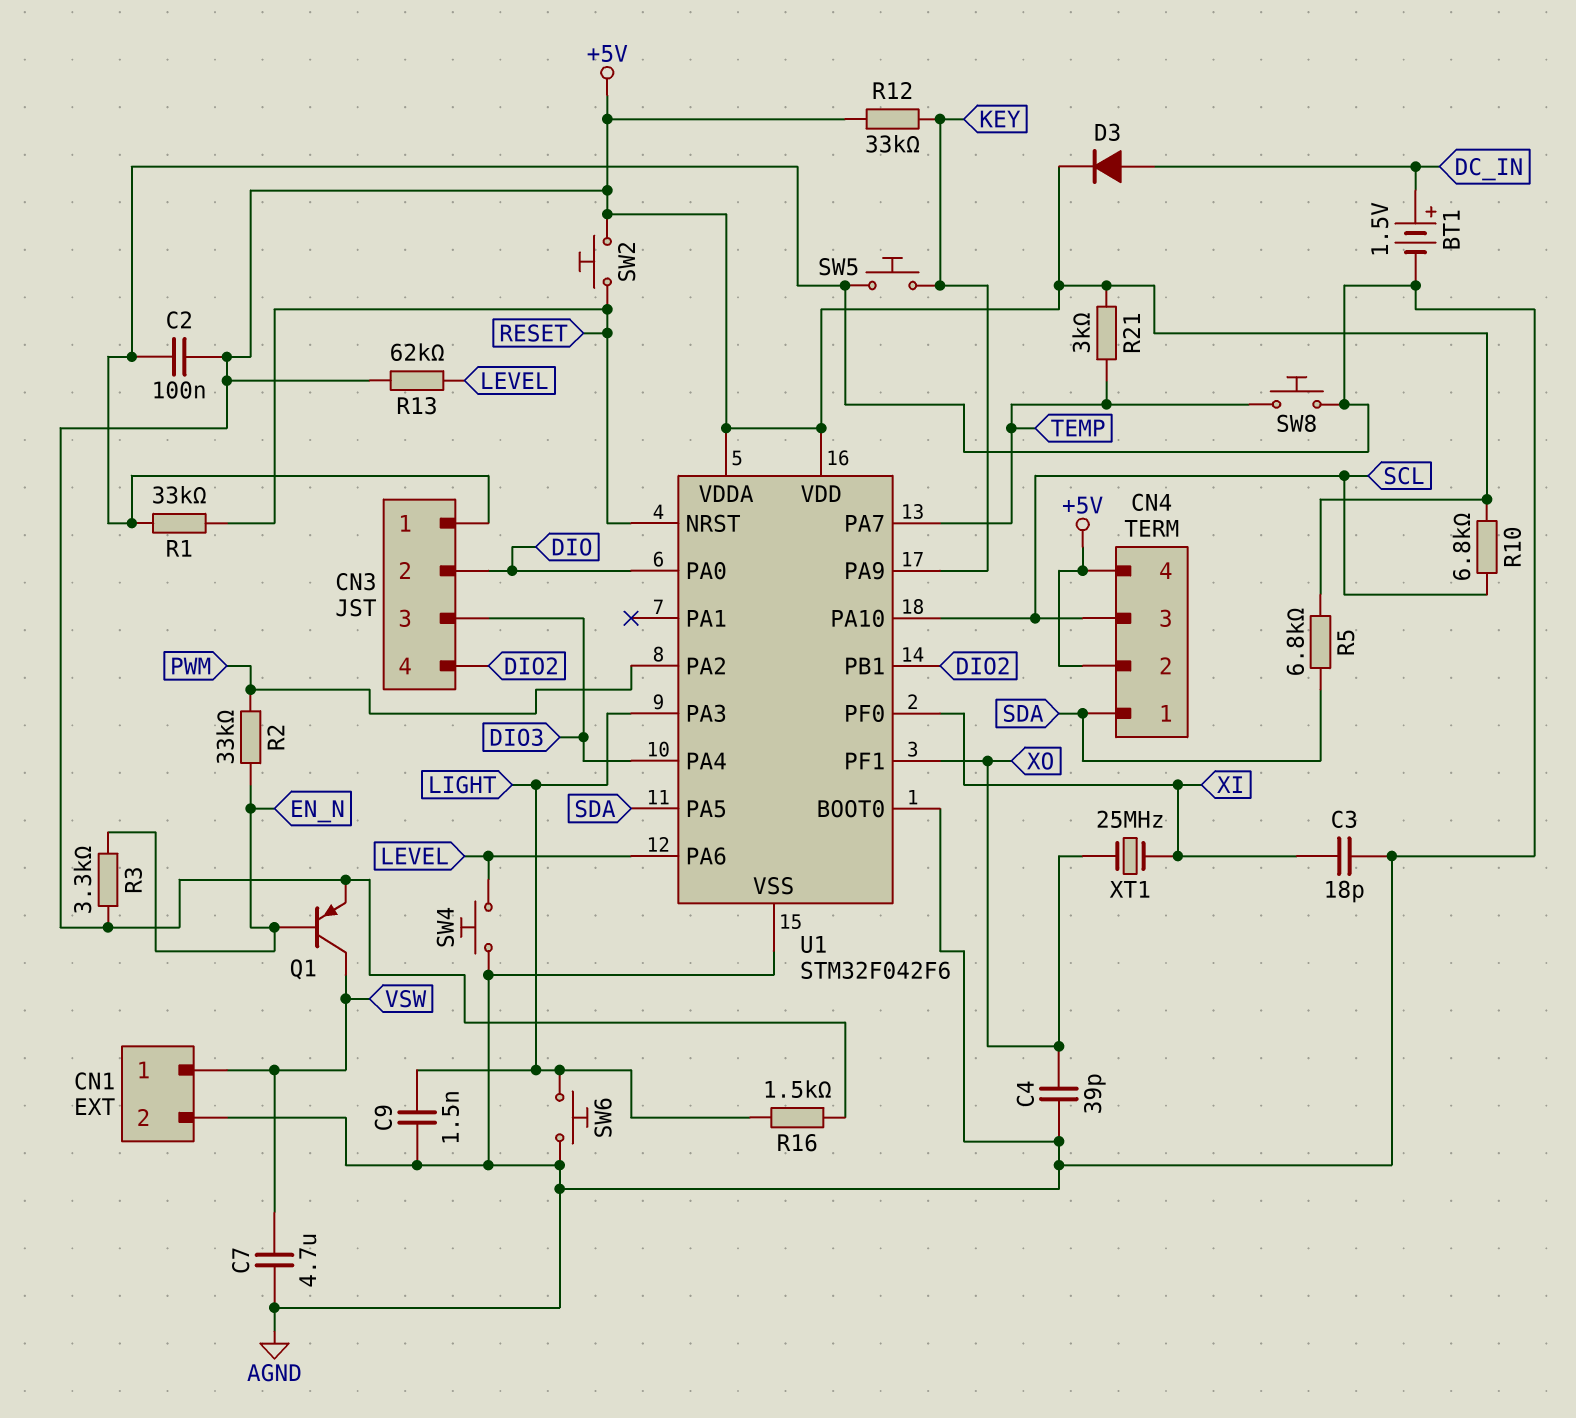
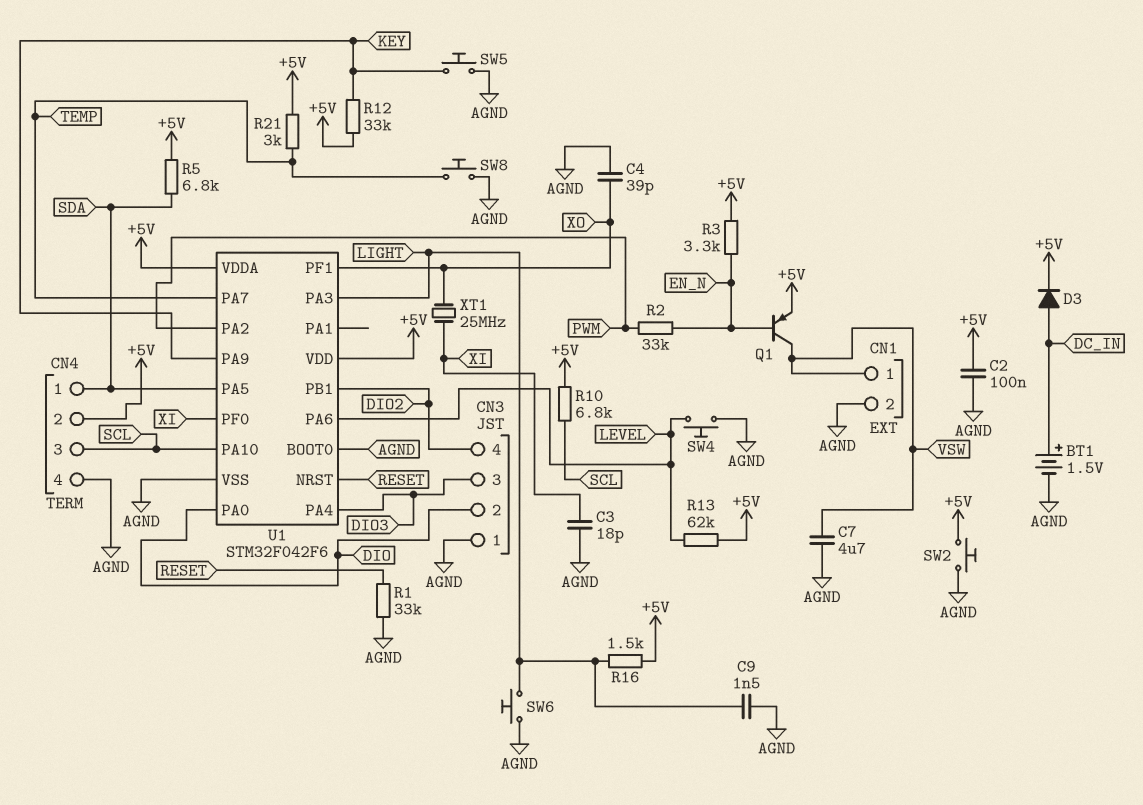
CN4 pin 4: +5V -> AGND
SW2: button (+5V, RESET) -> button (+5V, AGND)

